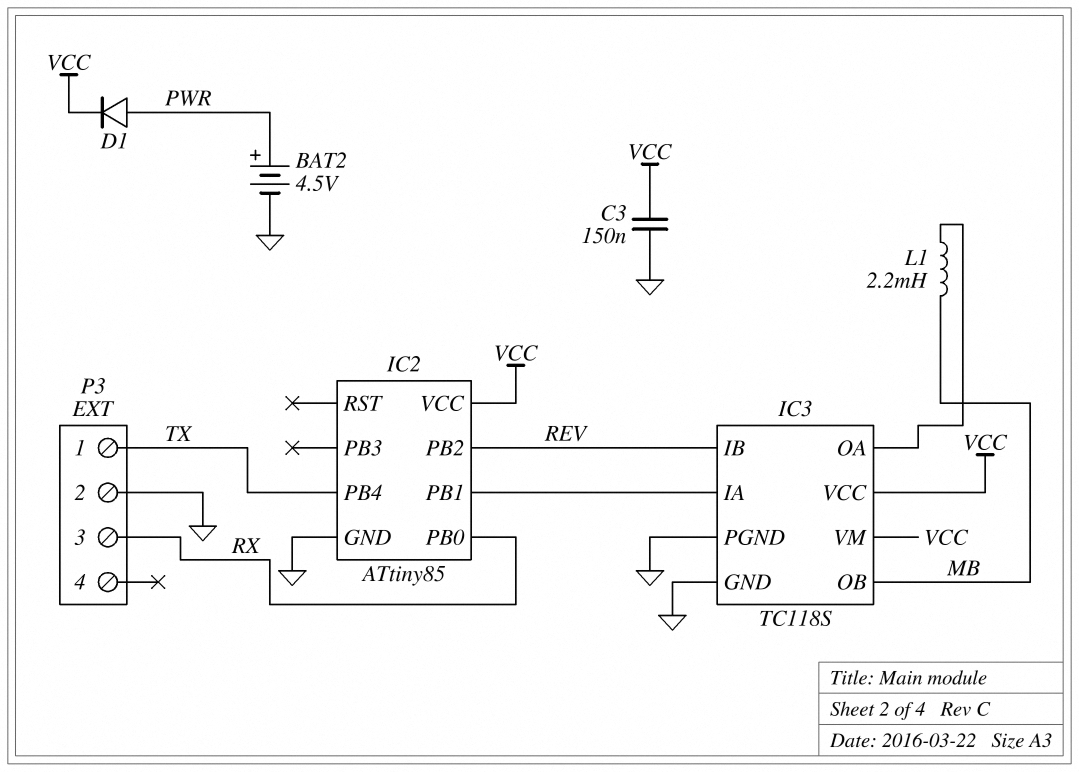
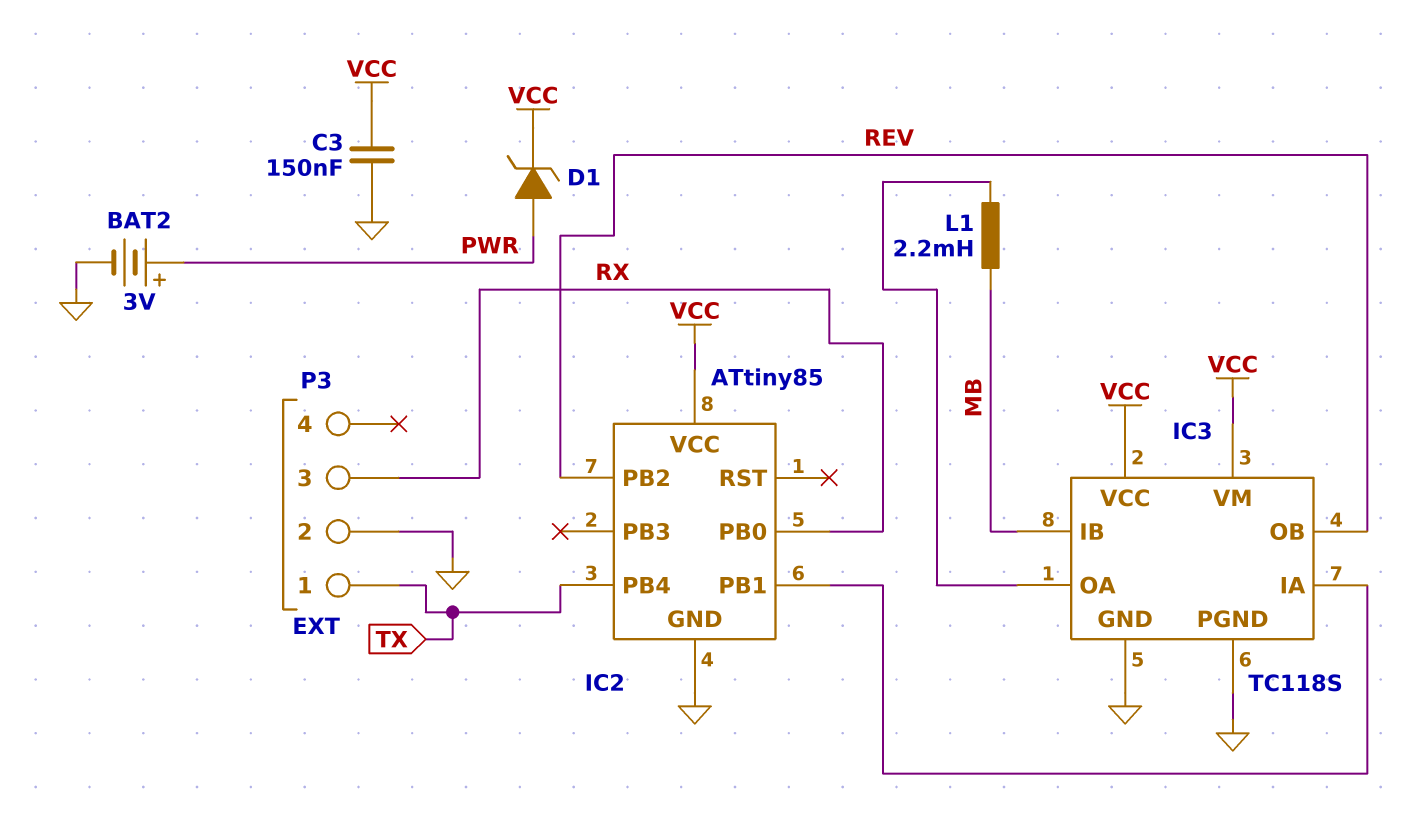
BAT2: 4.5V (plus PWR, minus GND) -> 3V (plus PWR, minus GND)
D1: diode (A PWR, K VCC) -> zener (A PWR, K VCC)
IC3 pin IB: REV -> MB
IC3 pin OB: MB -> REV

